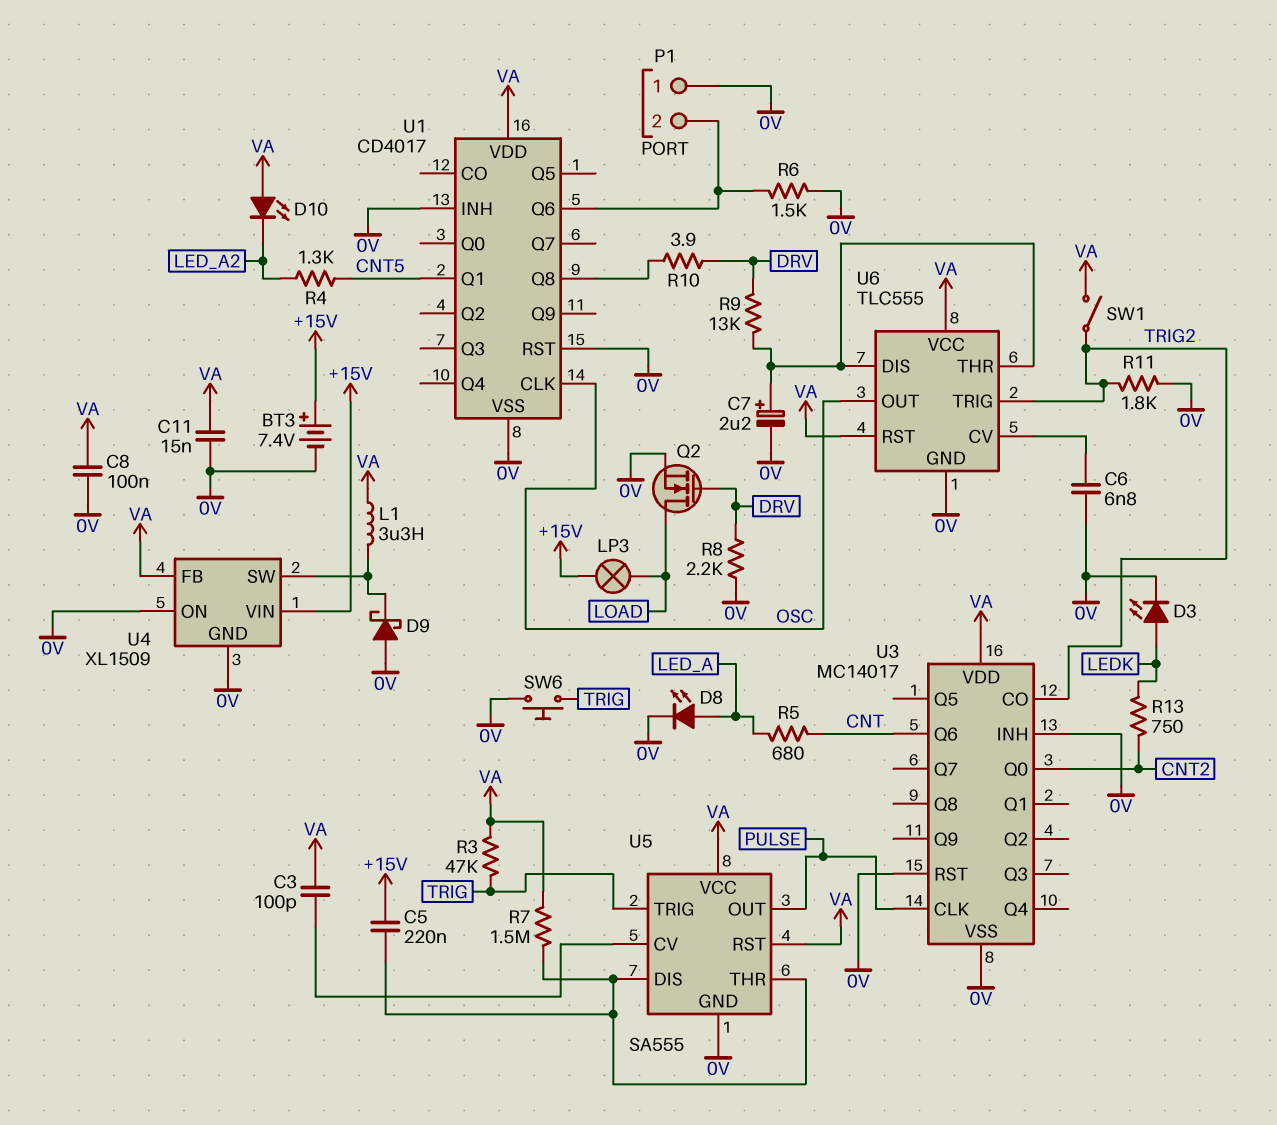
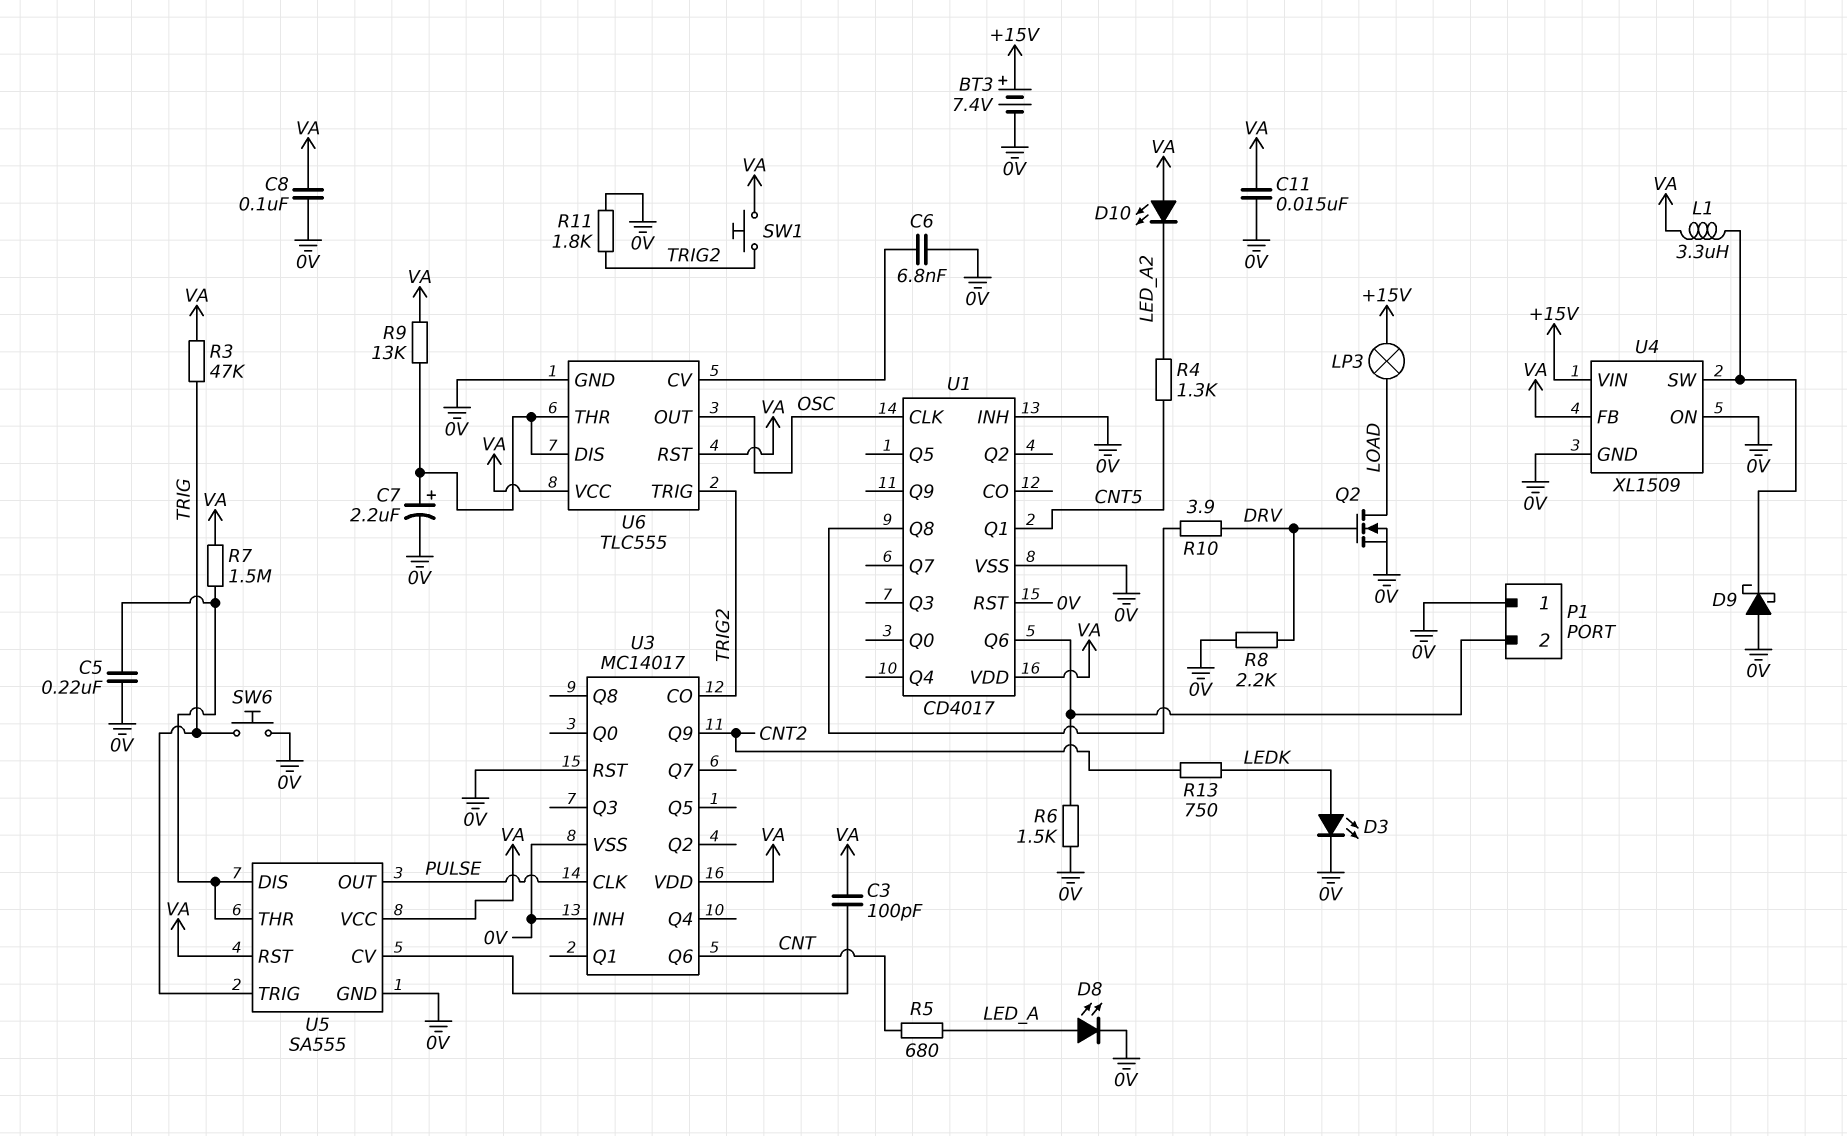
C5: 220nF (+15V, U5/DIS) -> 220nF (0V, U5/DIS)
R9: 13k (DRV, U6/DIS) -> 13k (U6/DIS, VA)
SW1: switch (TRIG2, VA) -> button (TRIG2, VA)
U3 pin Q0: CNT2 -> none
U3 pin Q9: none -> CNT2

